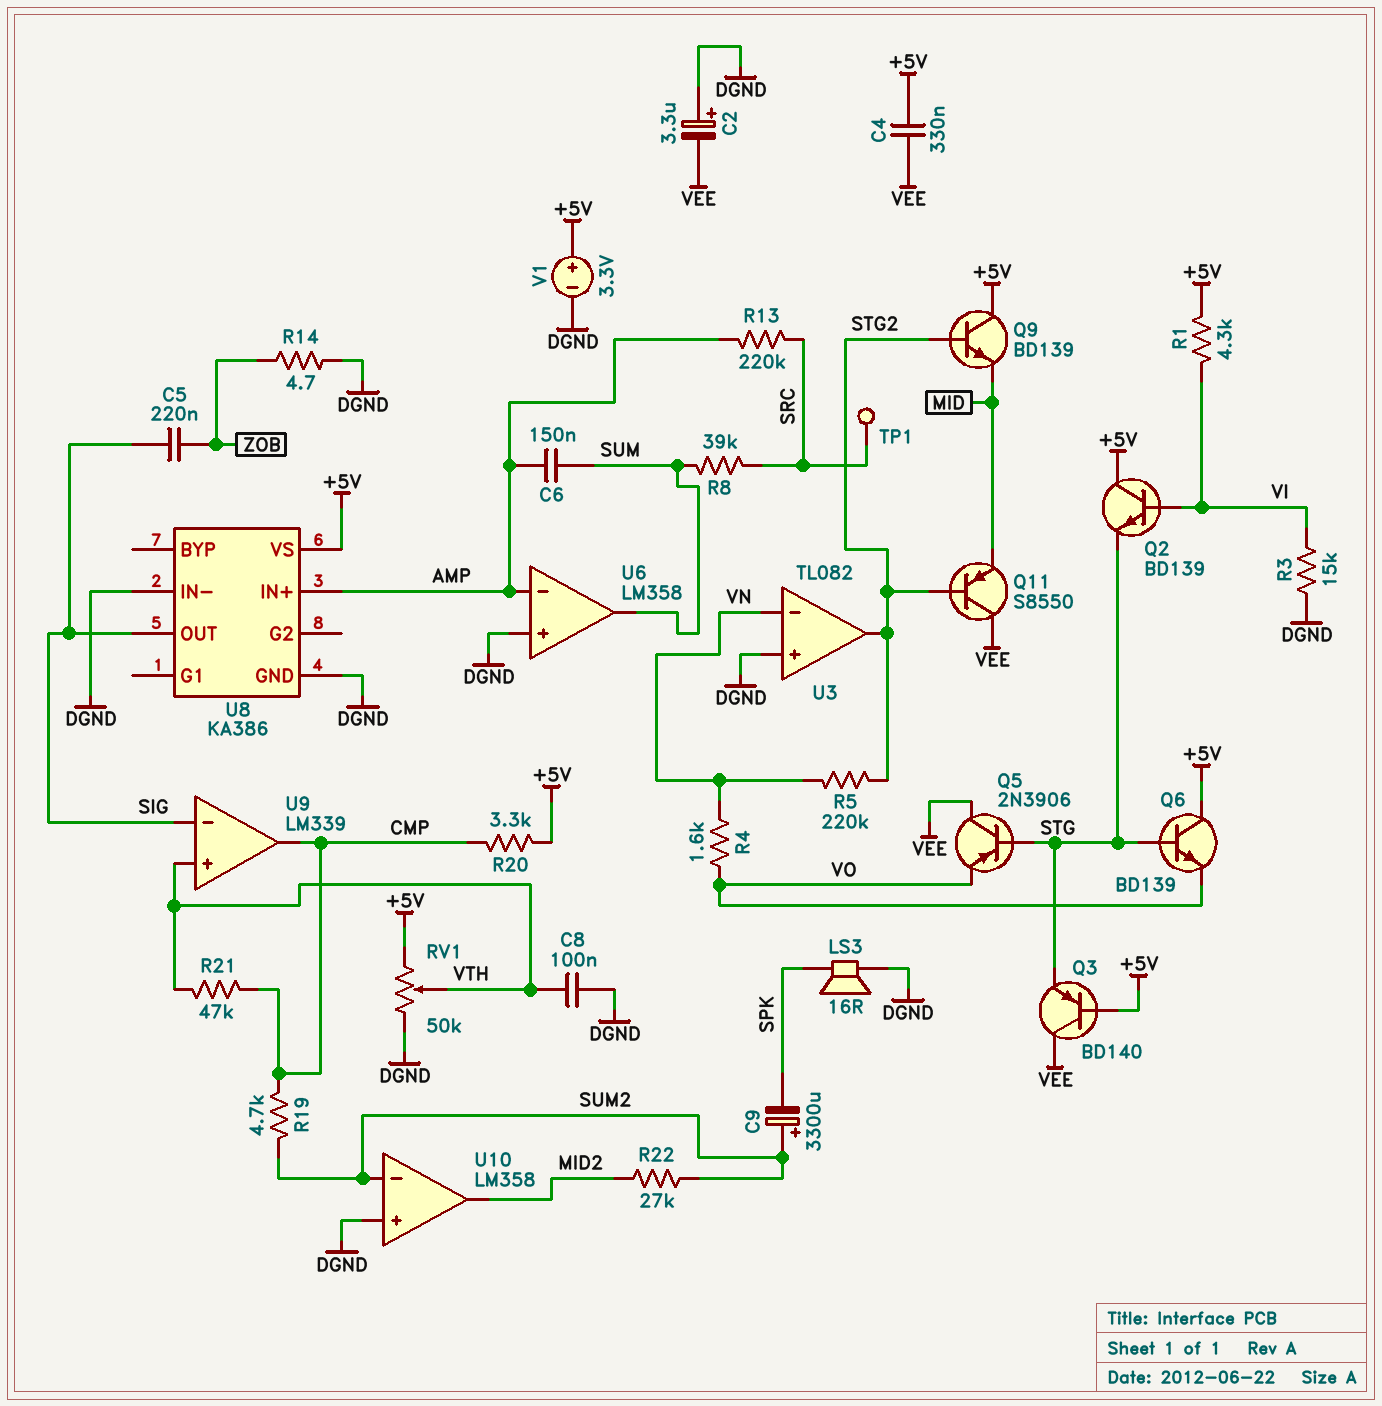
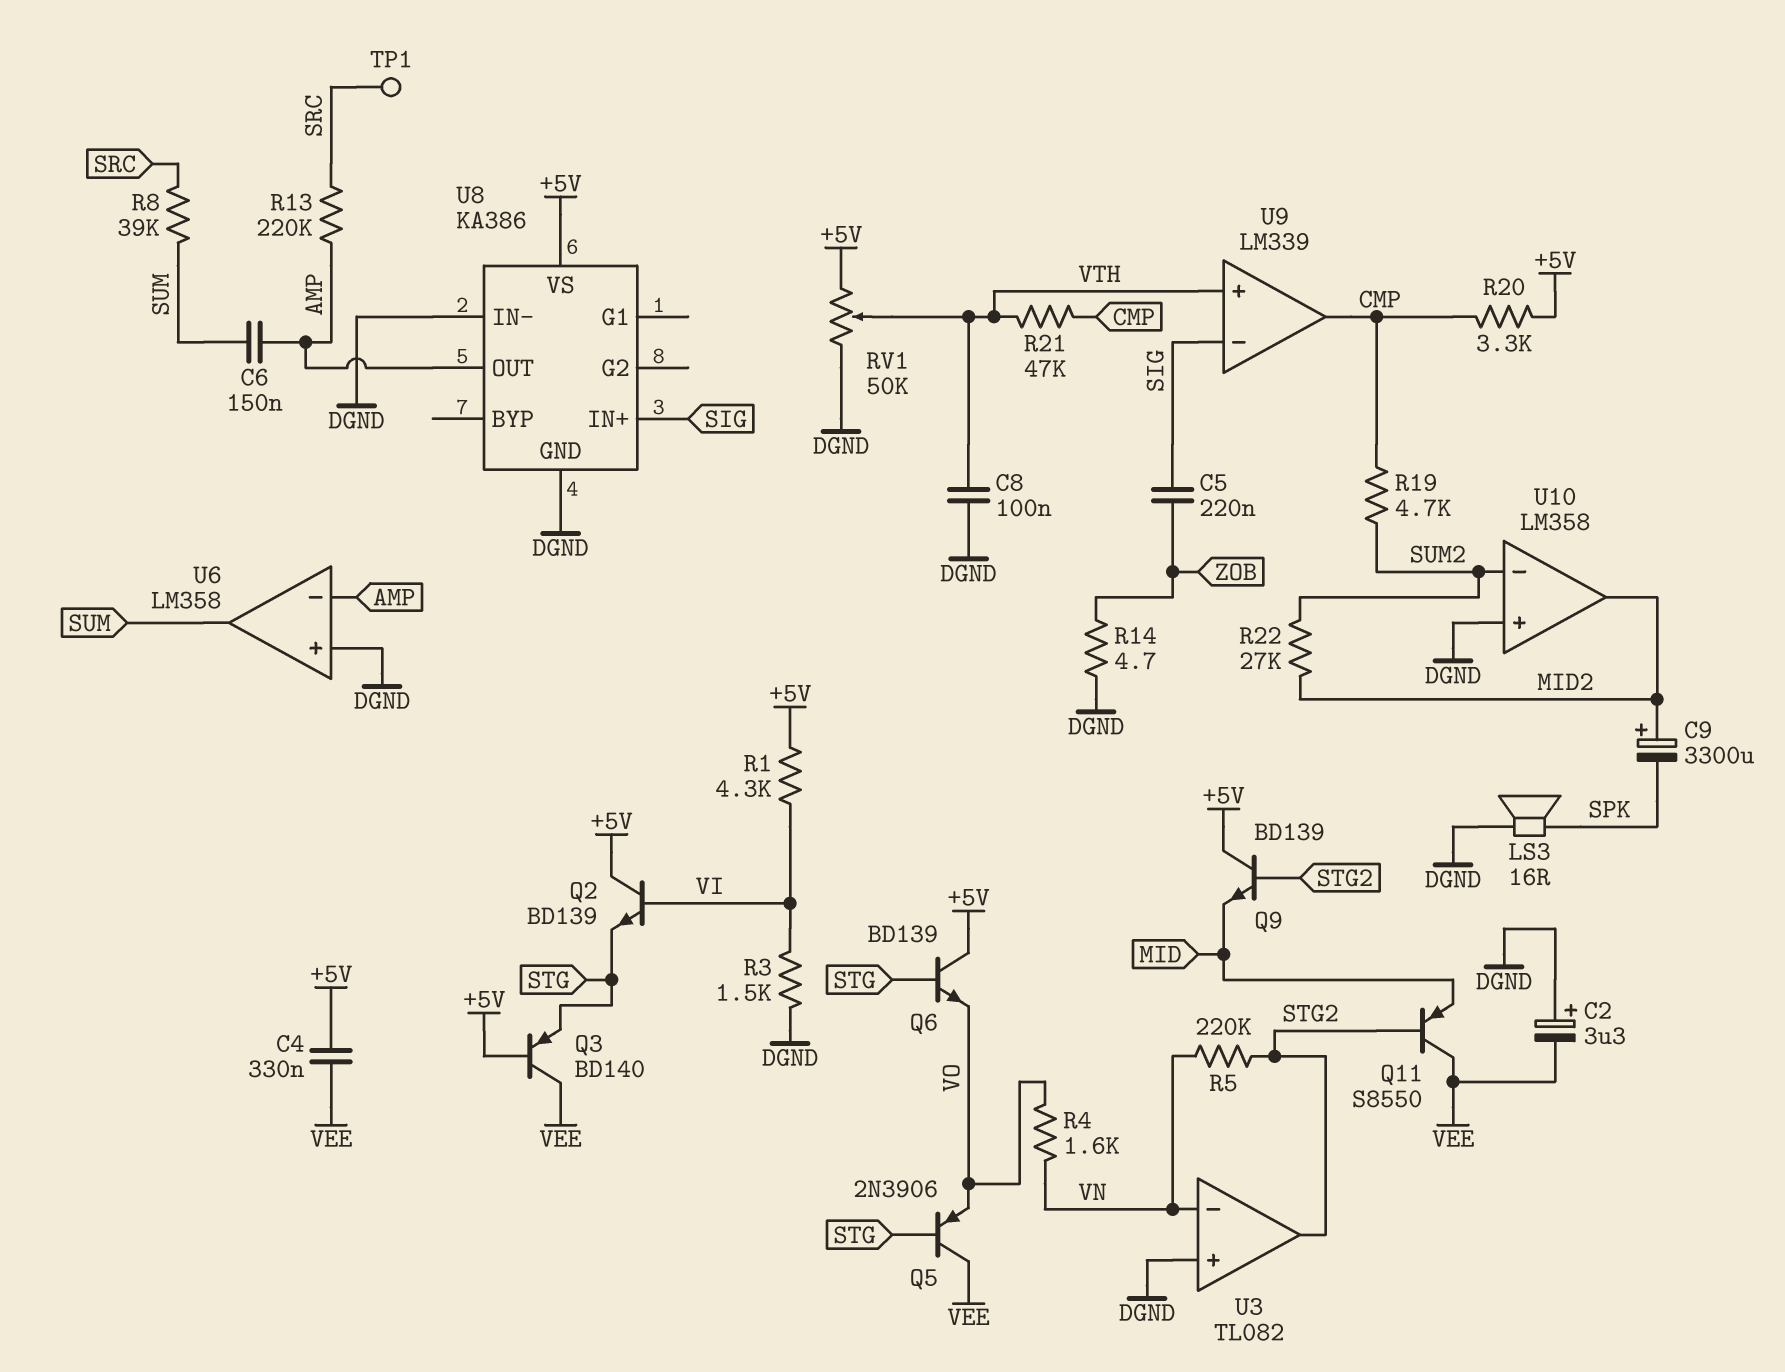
C9: 3300uF (plus SUM2, minus SPK) -> 3300uF (plus MID2, minus SPK)
R3: 15k (DGND, VI) -> 1.5k (DGND, VI)
U8 pin IN+: AMP -> SIG
U8 pin OUT: SIG -> AMP
V1: 3.3V (plus +5V, minus DGND) -> none

